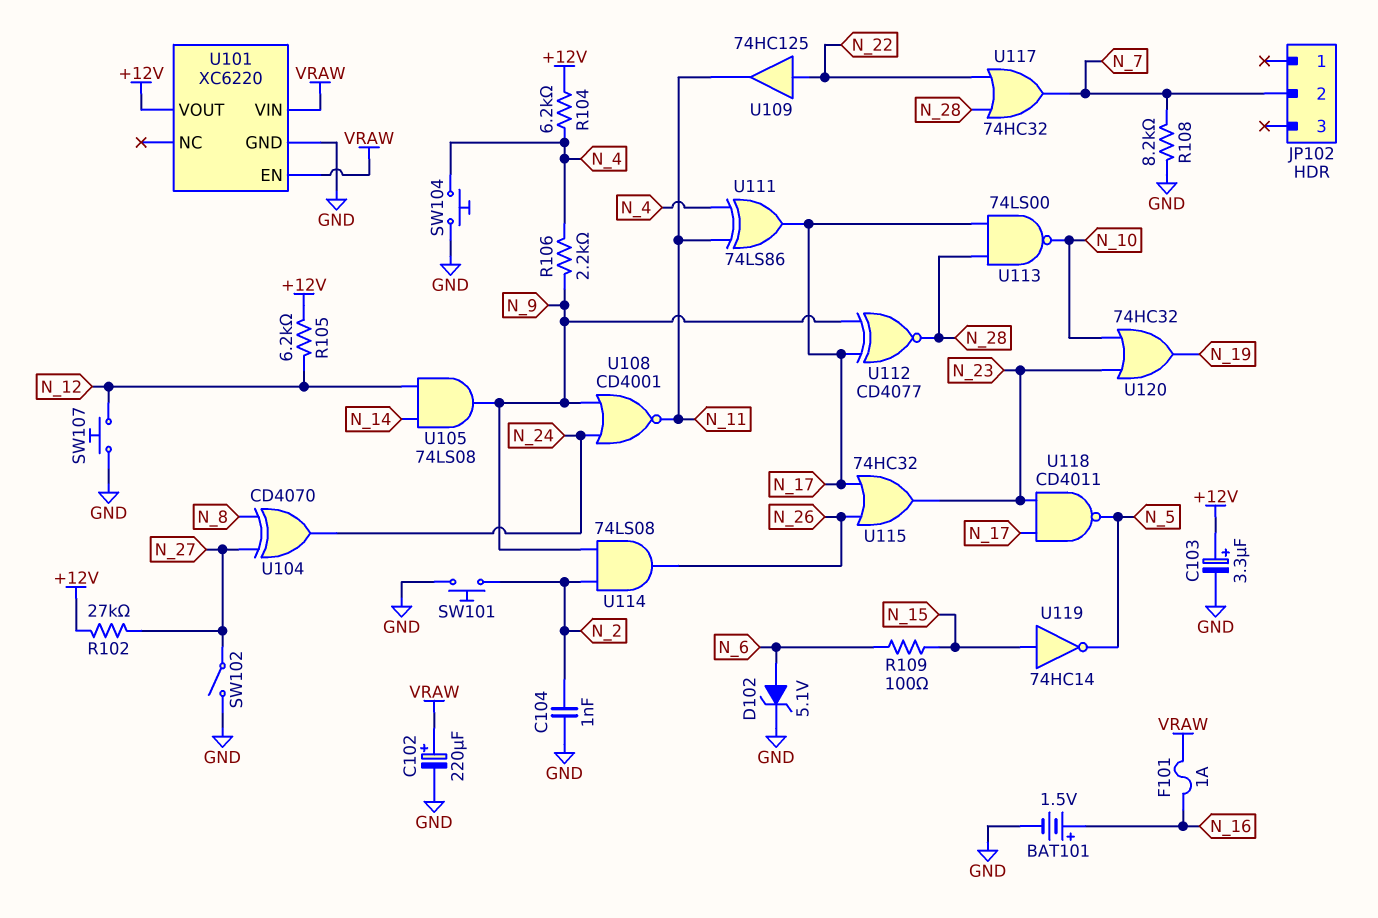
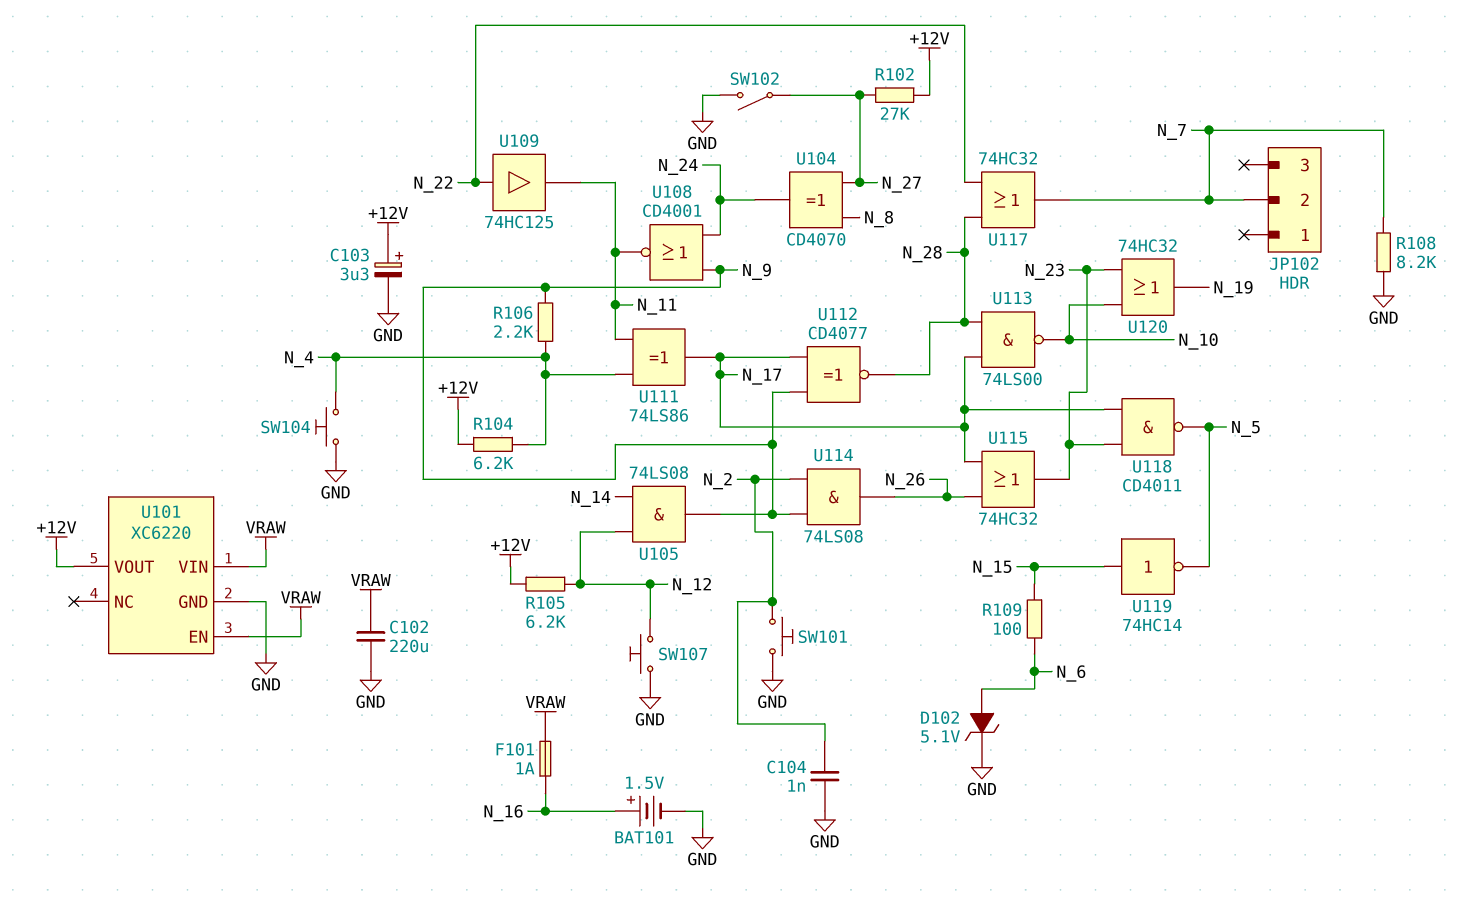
C102: 220uF (plus VRAW, minus GND) -> 220uF (GND, VRAW)

